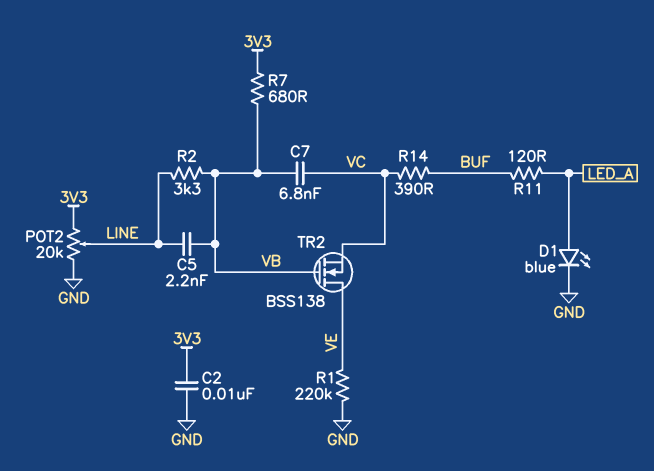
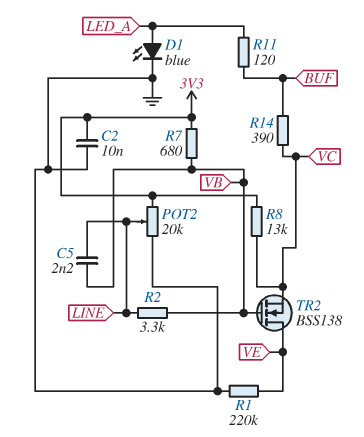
C7: 6.8nF (VB, VC) -> none
R8: none -> 13k (3V3, VC)

